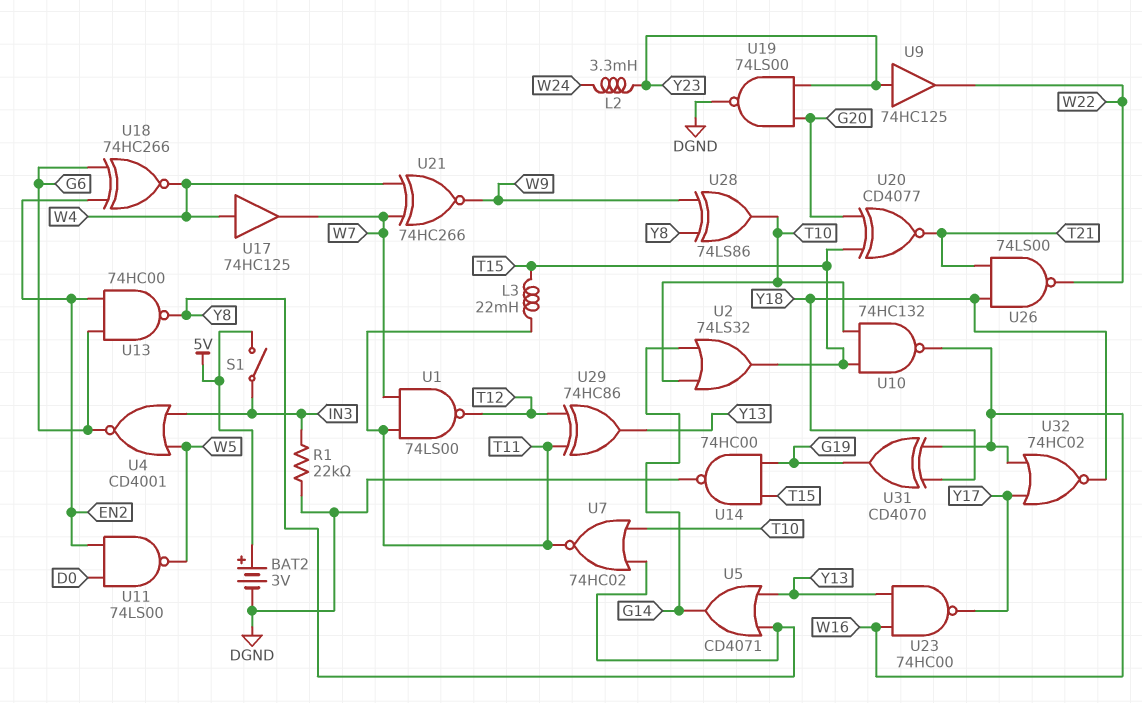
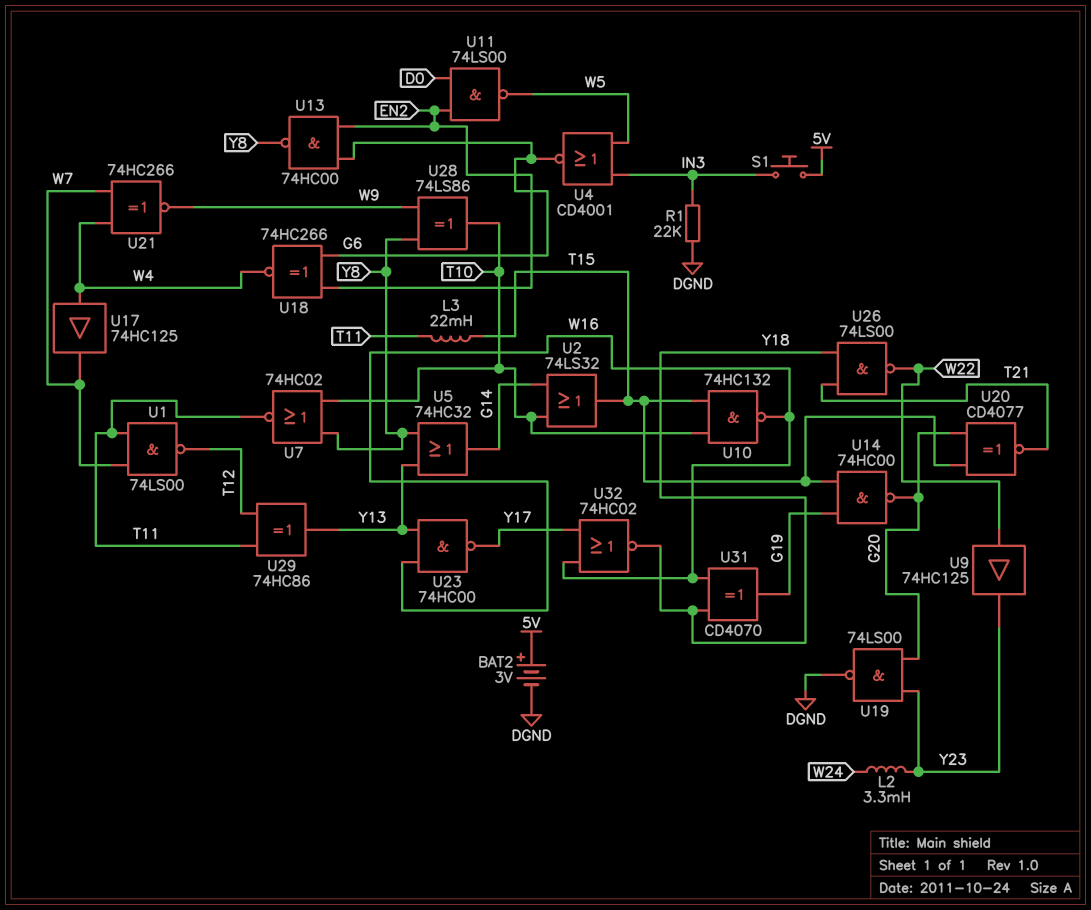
S1: switch (5V, IN3) -> button (5V, IN3)
U5: OR CD4071 (in Y8, in Y13, out G14) -> OR 74HC32 (in Y8, in Y13, out G14)
U9: buffer 74HC125 (in Y23, out W22) -> buffer 74HC125 (in W22, out Y23)
U14: NAND 74HC00 (in G19, in T15, out DGND) -> NAND 74HC00 (in G19, in T15, out G20)

